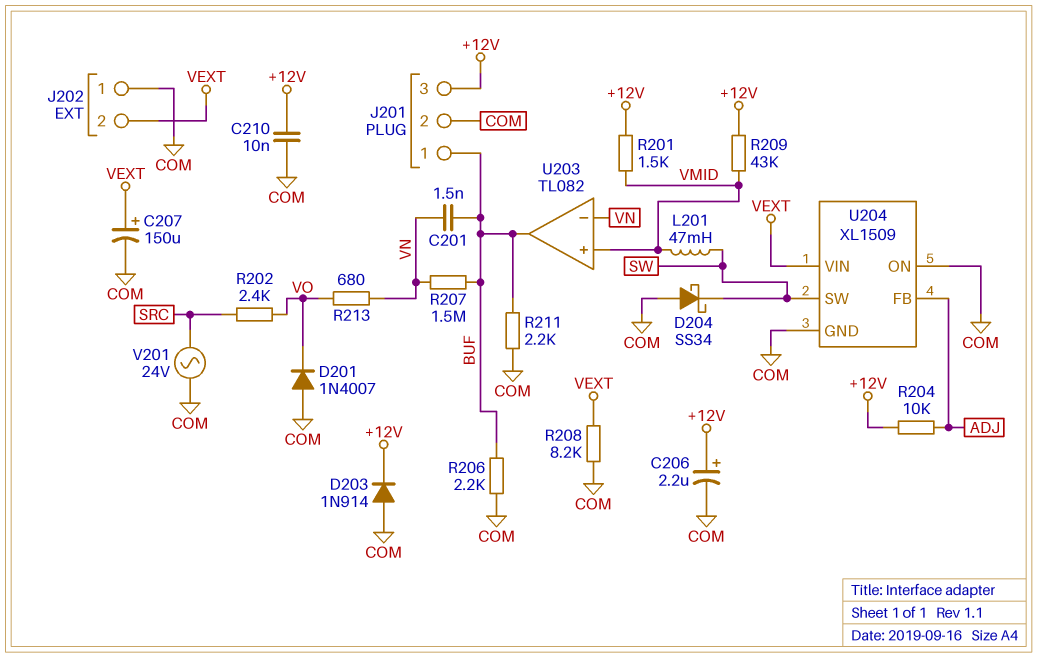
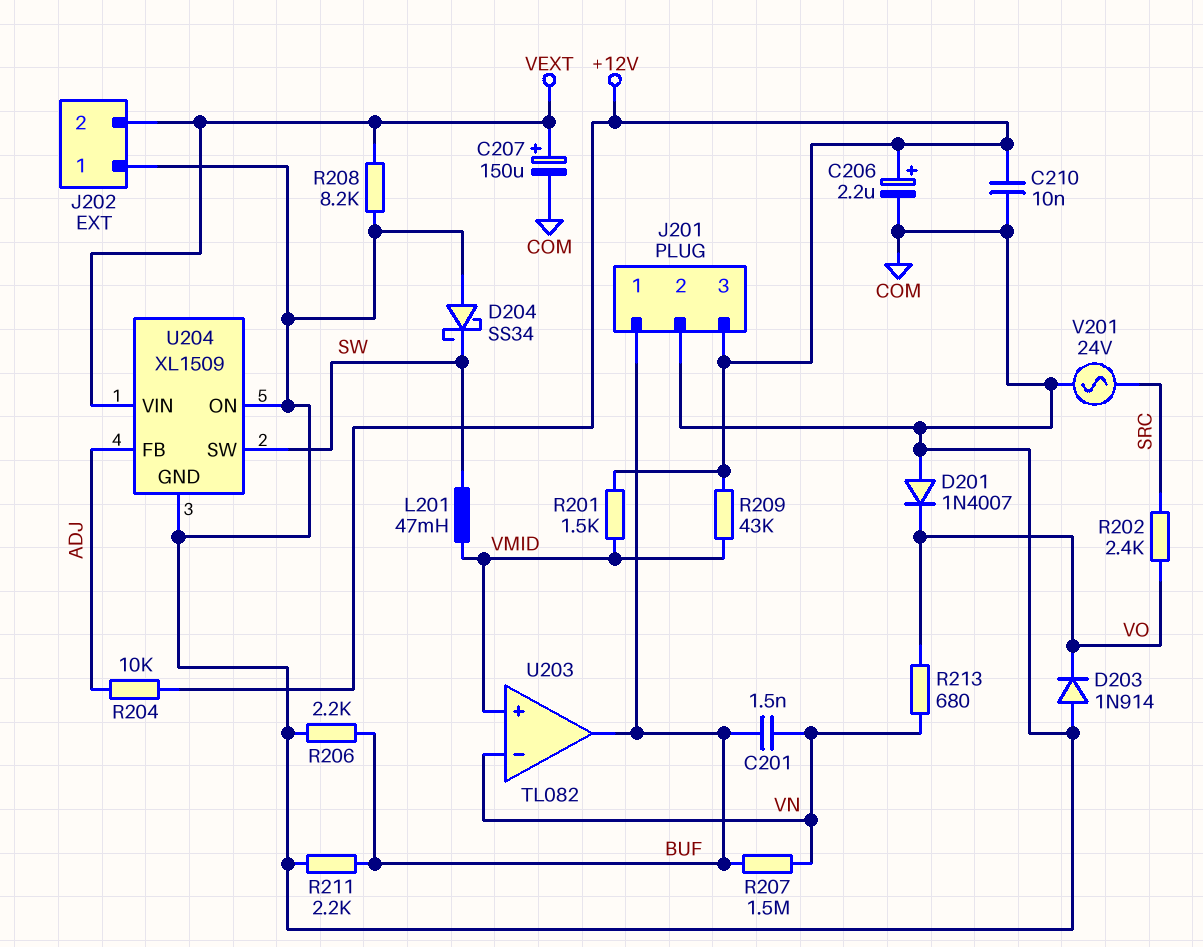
D203: diode 1N914 (A COM, K +12V) -> diode 1N914 (A COM, K VO)

